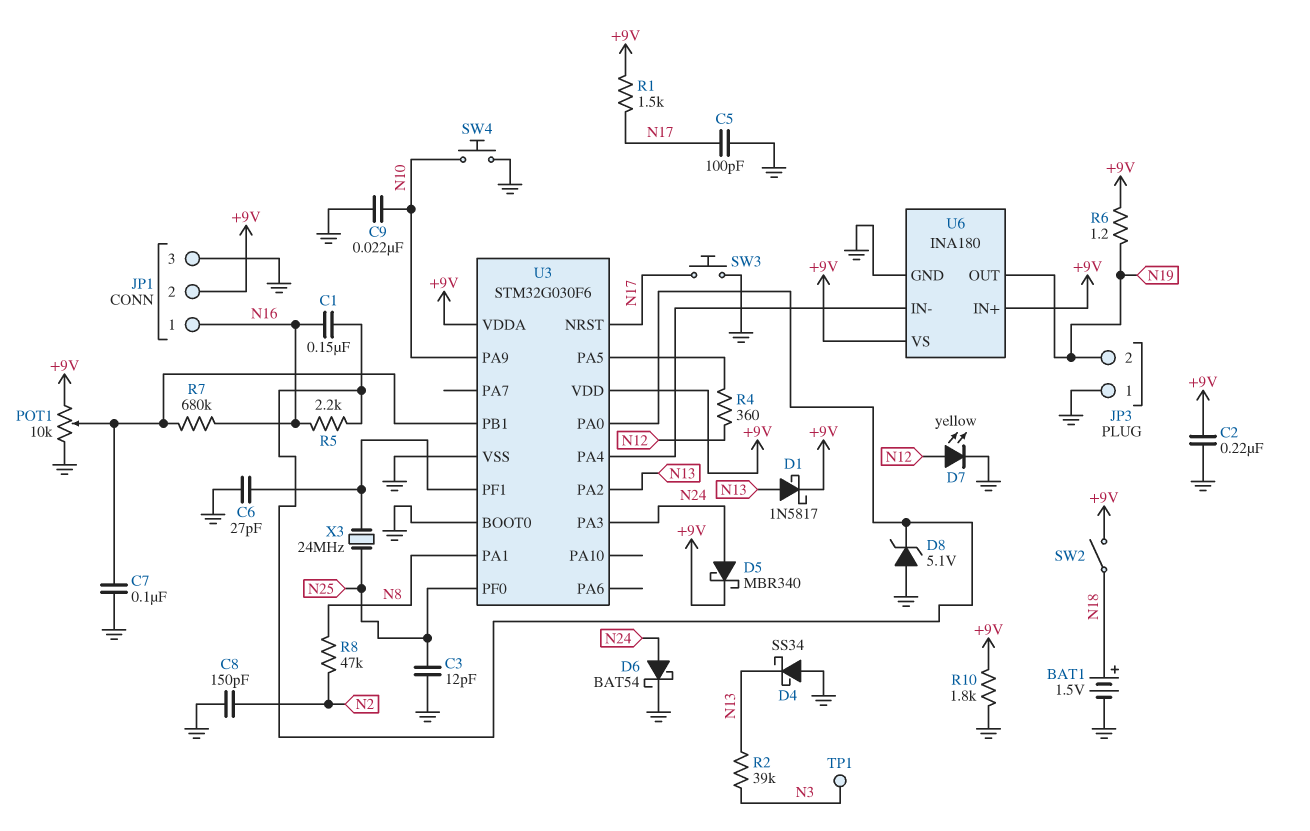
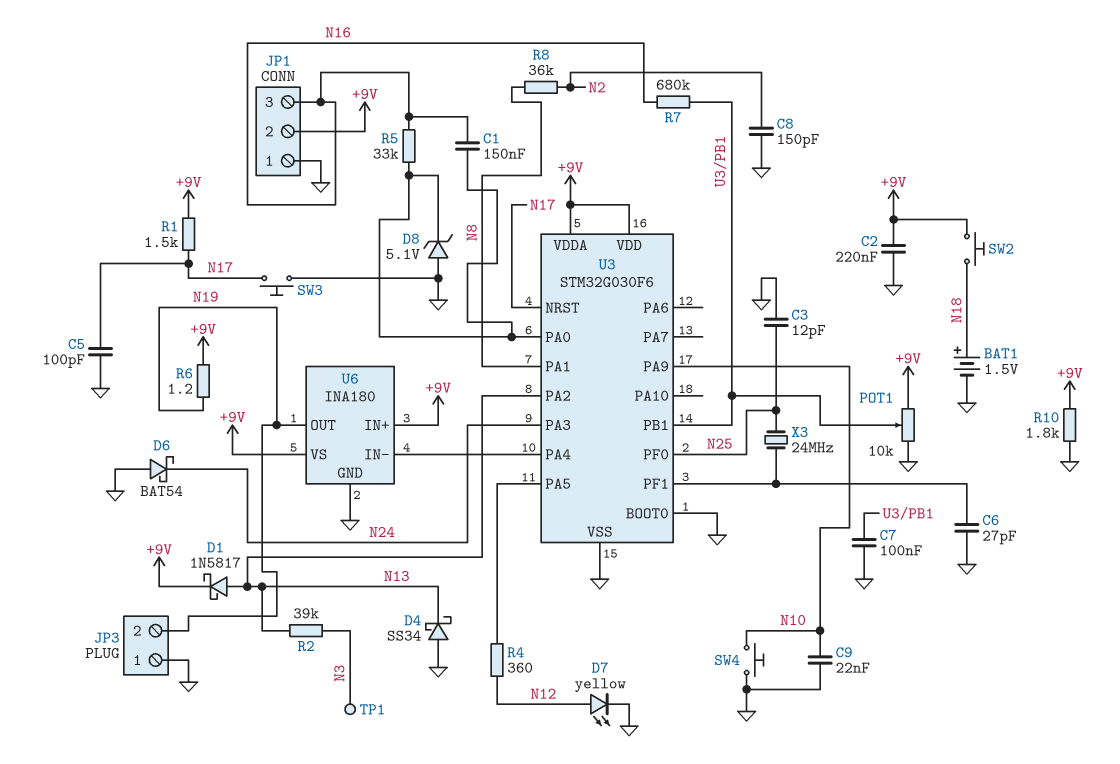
D5: schottky MBR340 (A N24, K +9V) -> none
D6: schottky BAT54 (A N24, K GND) -> schottky BAT54 (A GND, K N24)
JP1 pin 1: N16 -> GND
JP1 pin 3: GND -> N16
R5: 2.2k (N16, U3/PA0) -> 33k (N16, U3/PA0)
R8: 47k (N2, N8) -> 36k (N2, N8)
SW2: switch (+9V, N18) -> button (+9V, N18)

